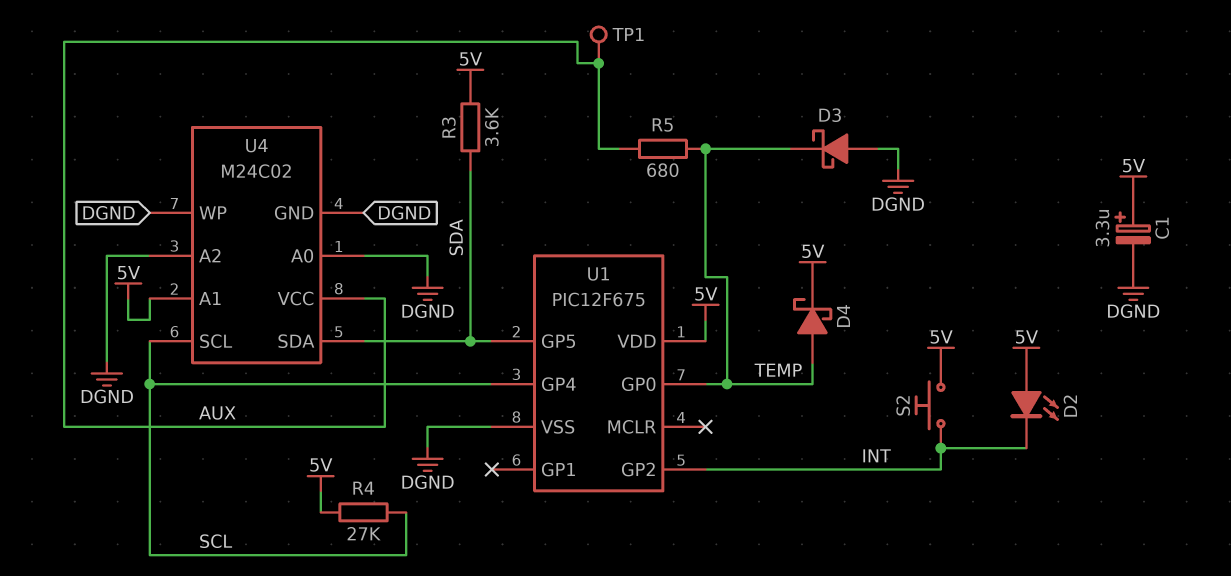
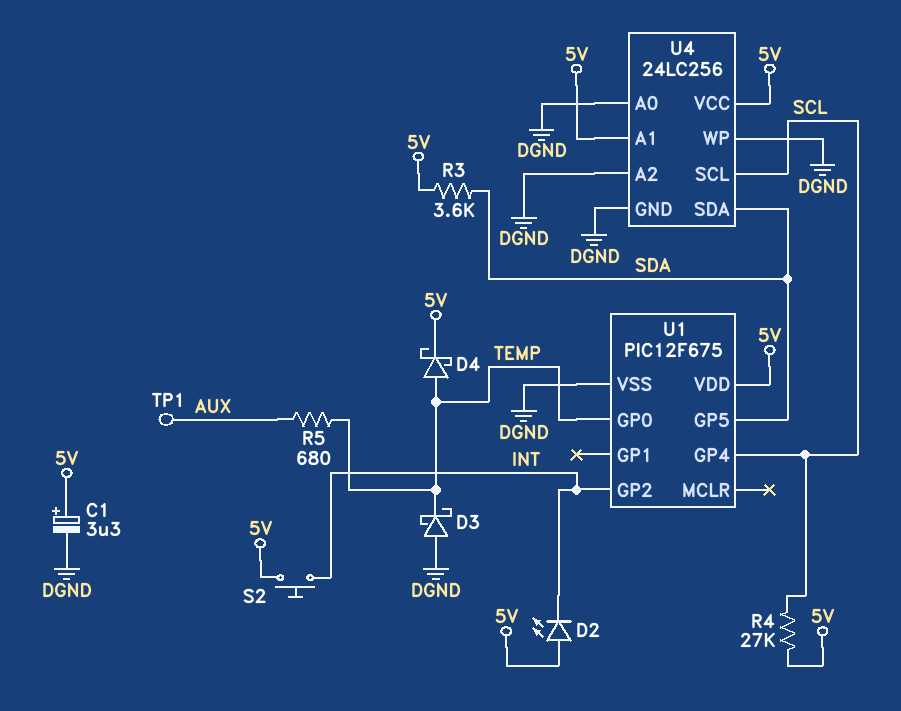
U4: M24C02 -> 24LC256
U4 pin VCC: AUX -> 5V

